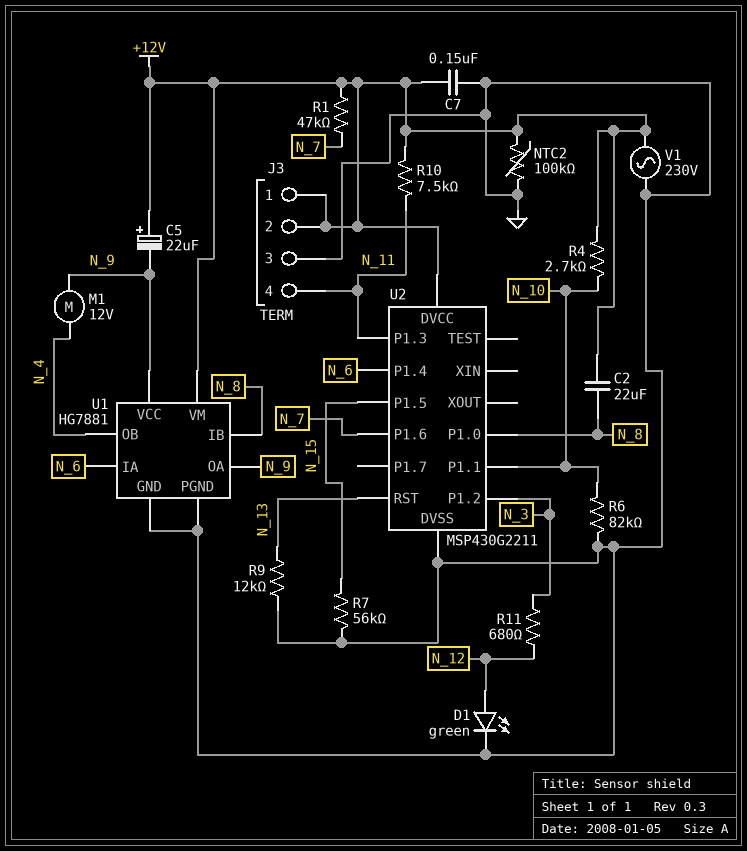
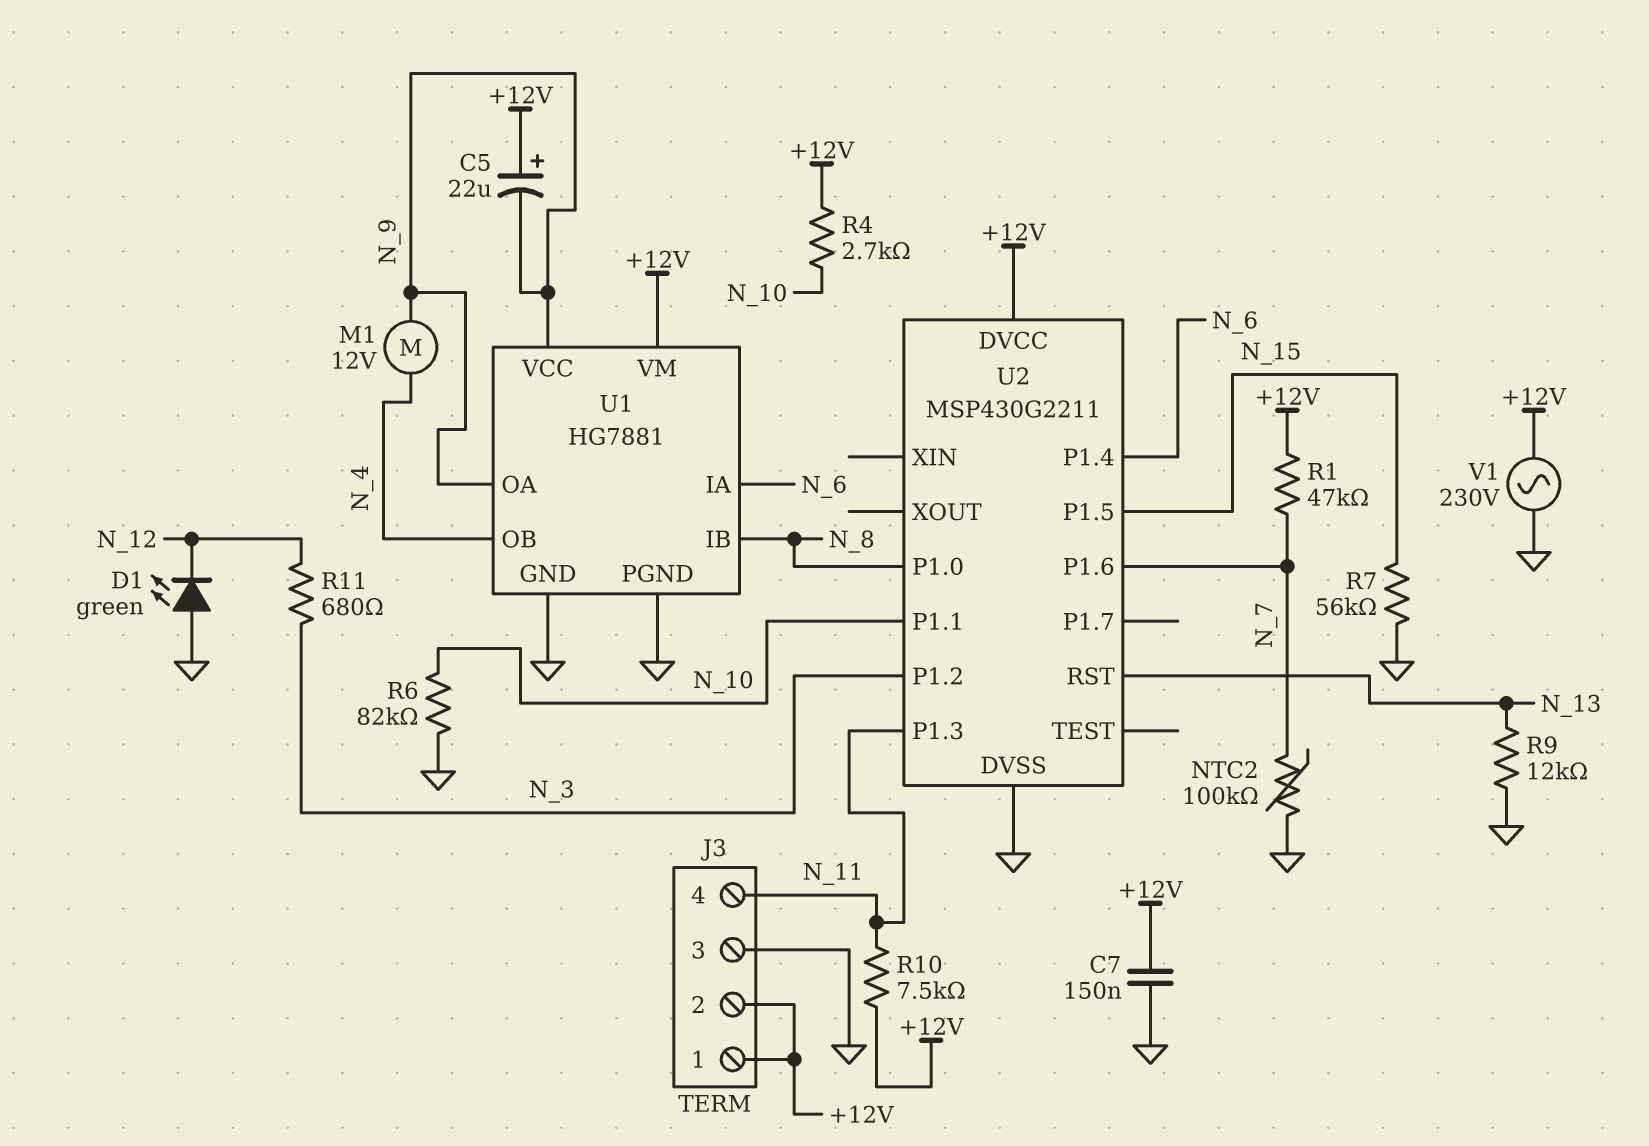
C2: 22uF (+12V, N_8) -> none
D1: LED green (A N_12, K GND) -> LED green (A GND, K N_12)
NTC2: 100k (+12V, GND) -> 100k (GND, N_7)

